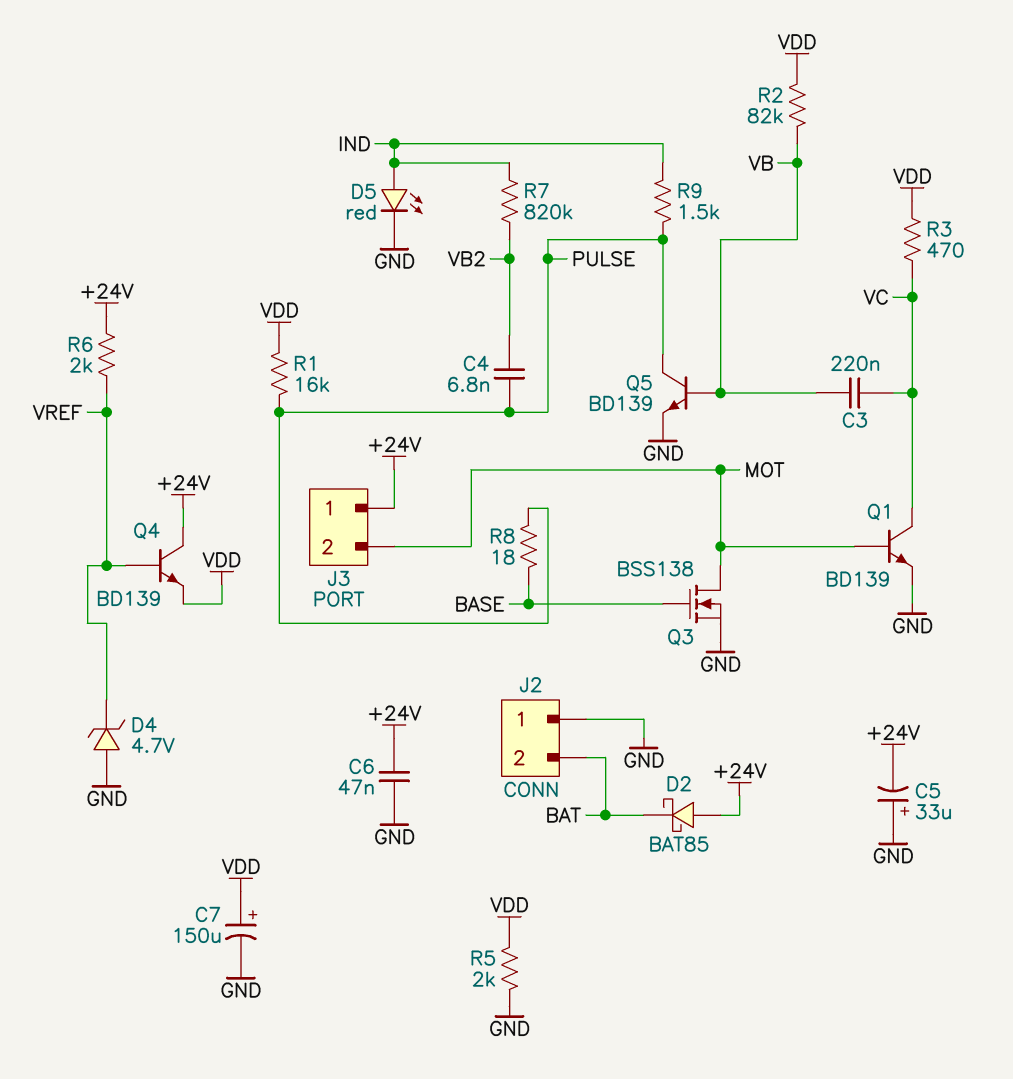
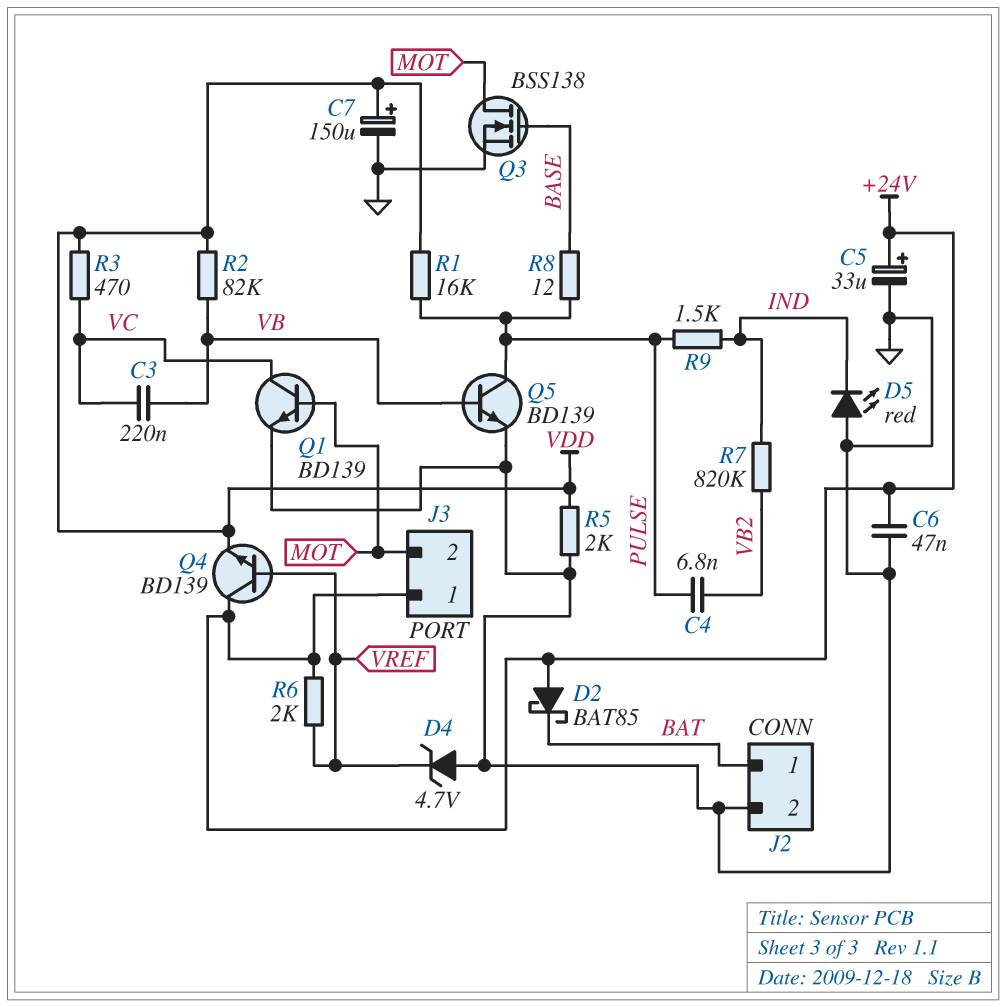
C5: 33uF (plus GND, minus +24V) -> 33uF (plus +24V, minus GND)
D5: LED red (A IND, K GND) -> LED red (A GND, K IND)
J2 pin 1: GND -> BAT
J2 pin 2: BAT -> GND
R8: 18 (BASE, PULSE) -> 12 (BASE, PULSE)

